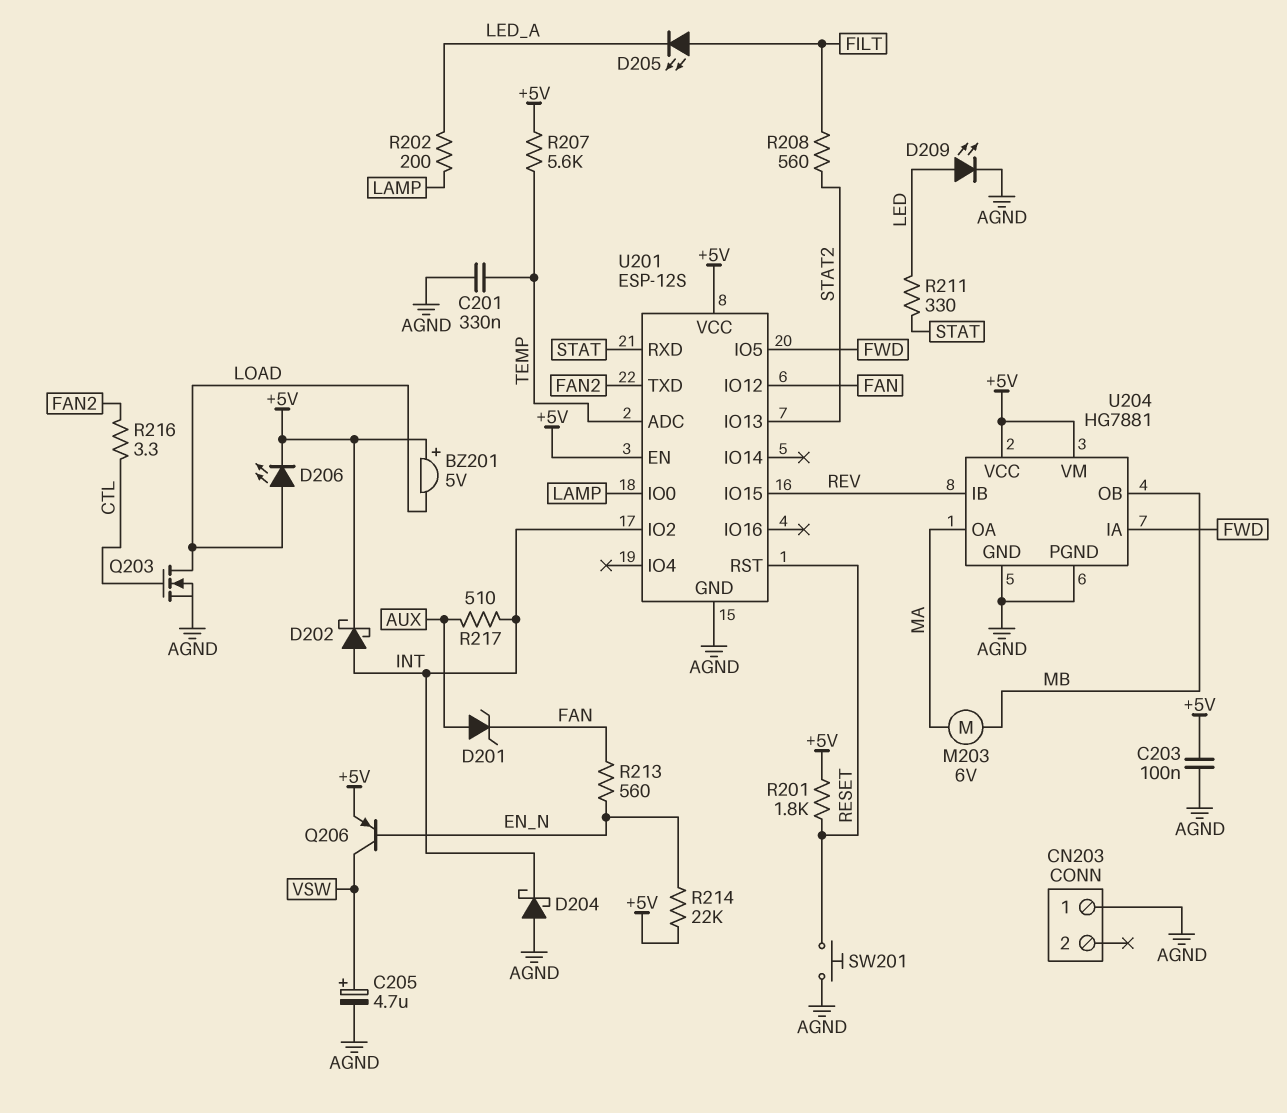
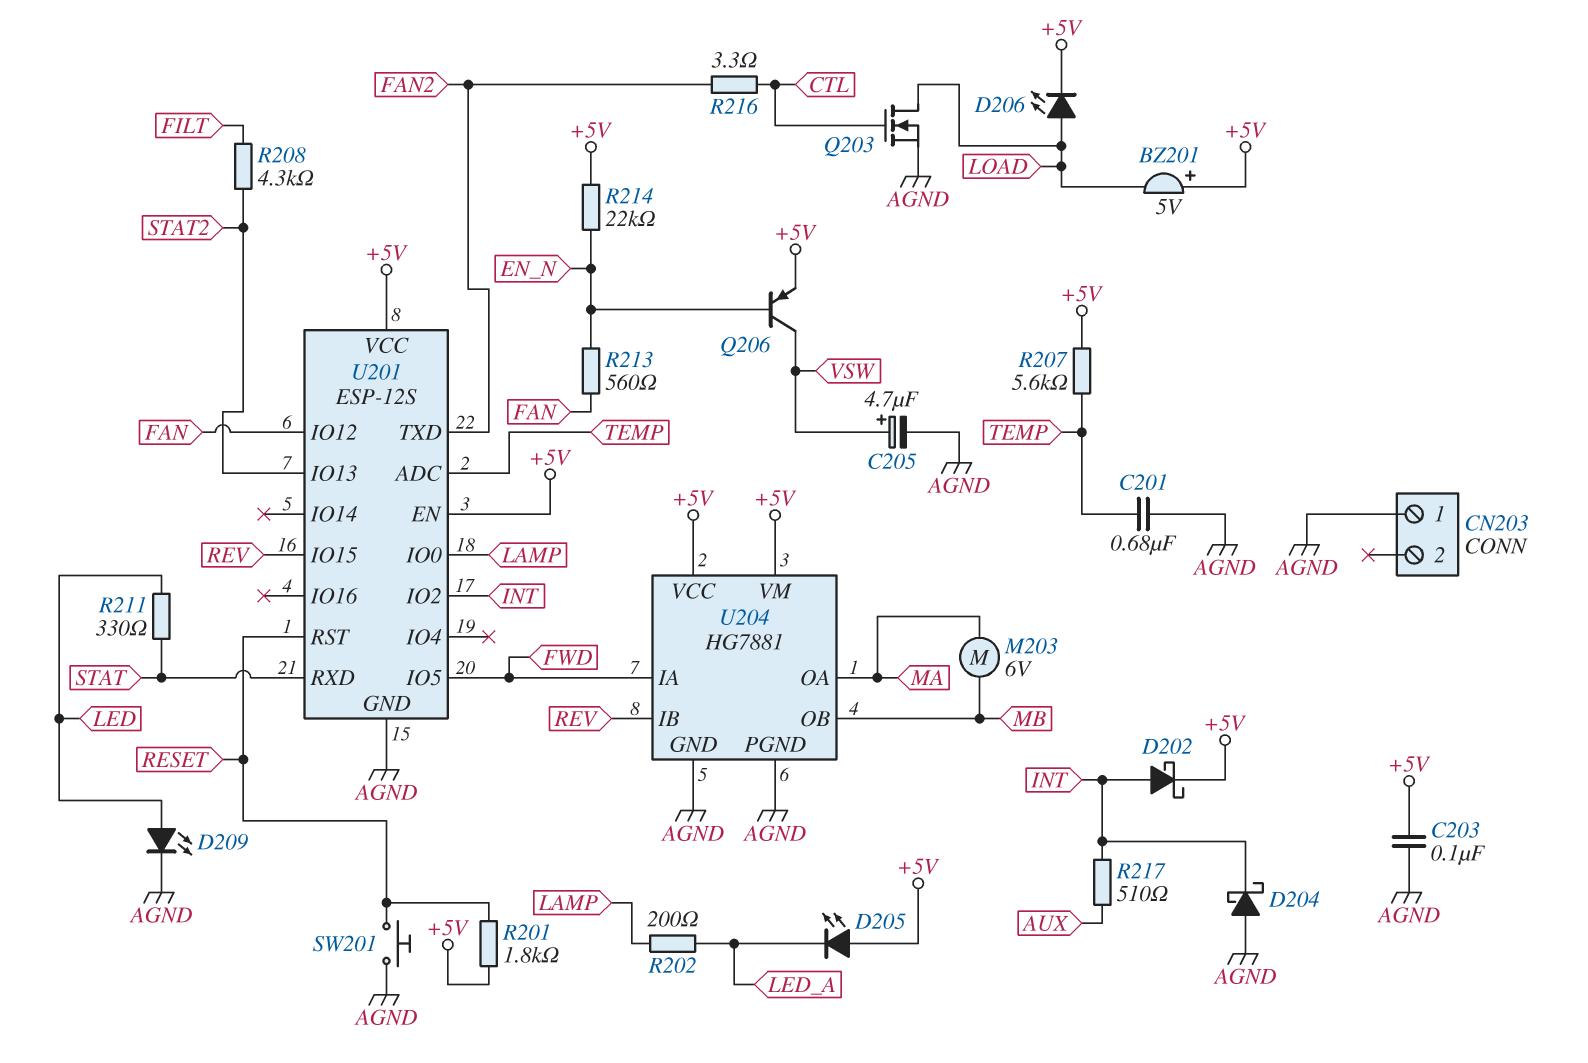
C201: 330nF (AGND, TEMP) -> 680nF (AGND, TEMP)
D201: zener (A AUX, K FAN) -> none
D205: LED (A FILT, K LED_A) -> LED (A +5V, K LED_A)
R208: 560 (FILT, STAT2) -> 4.3k (FILT, STAT2)

